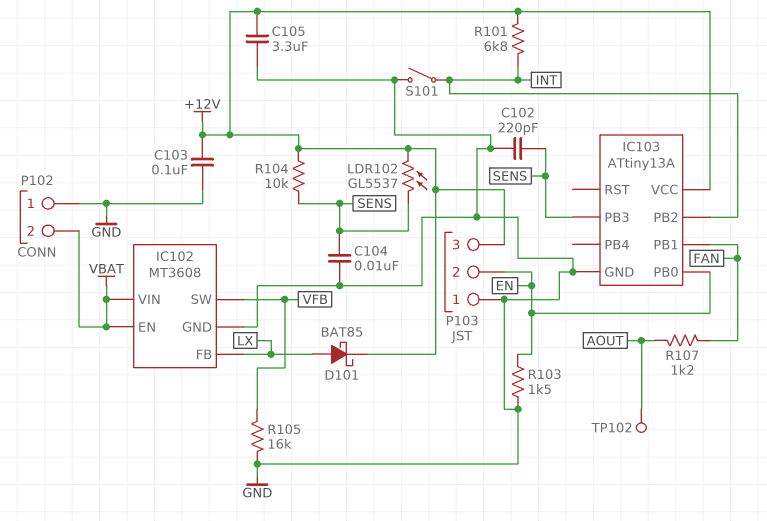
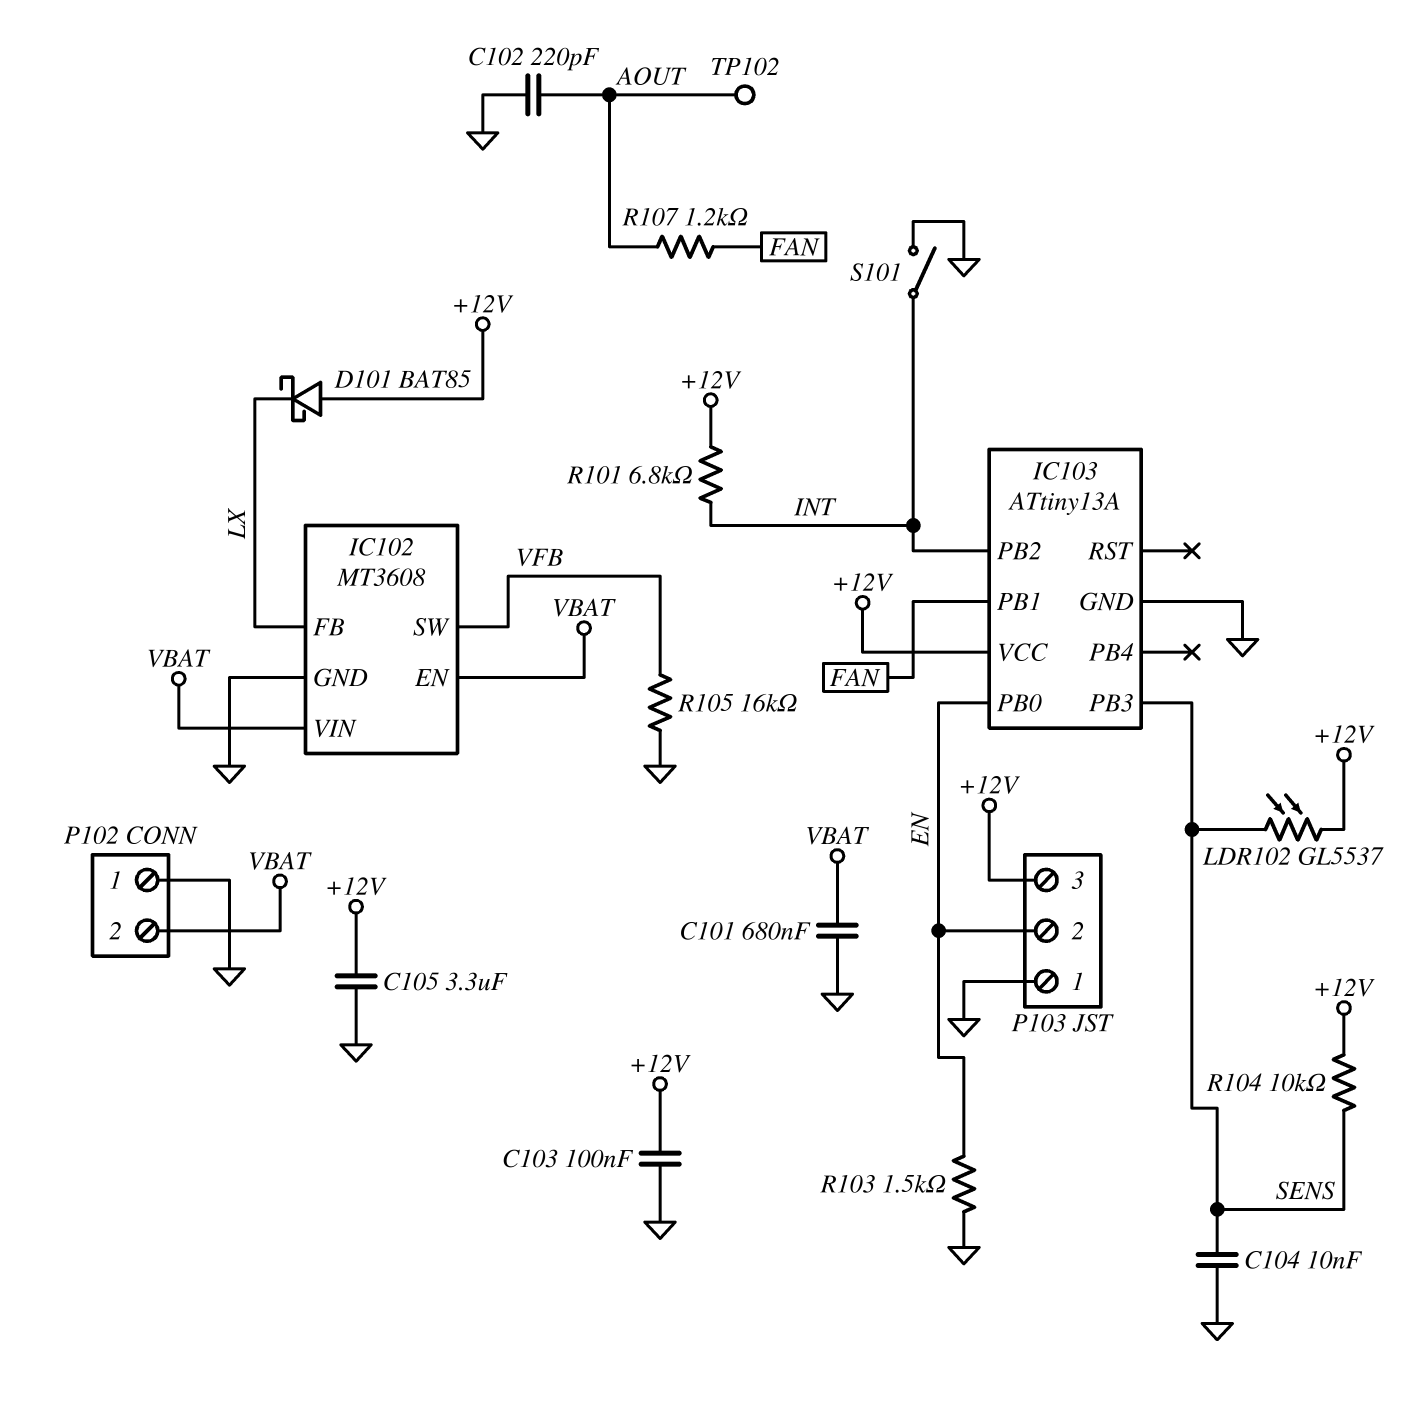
C101: none -> 680nF (GND, VBAT)
C102: 220pF (GND, SENS) -> 220pF (AOUT, GND)
D101: schottky BAT85 (A LX, K +12V) -> schottky BAT85 (A +12V, K LX)

